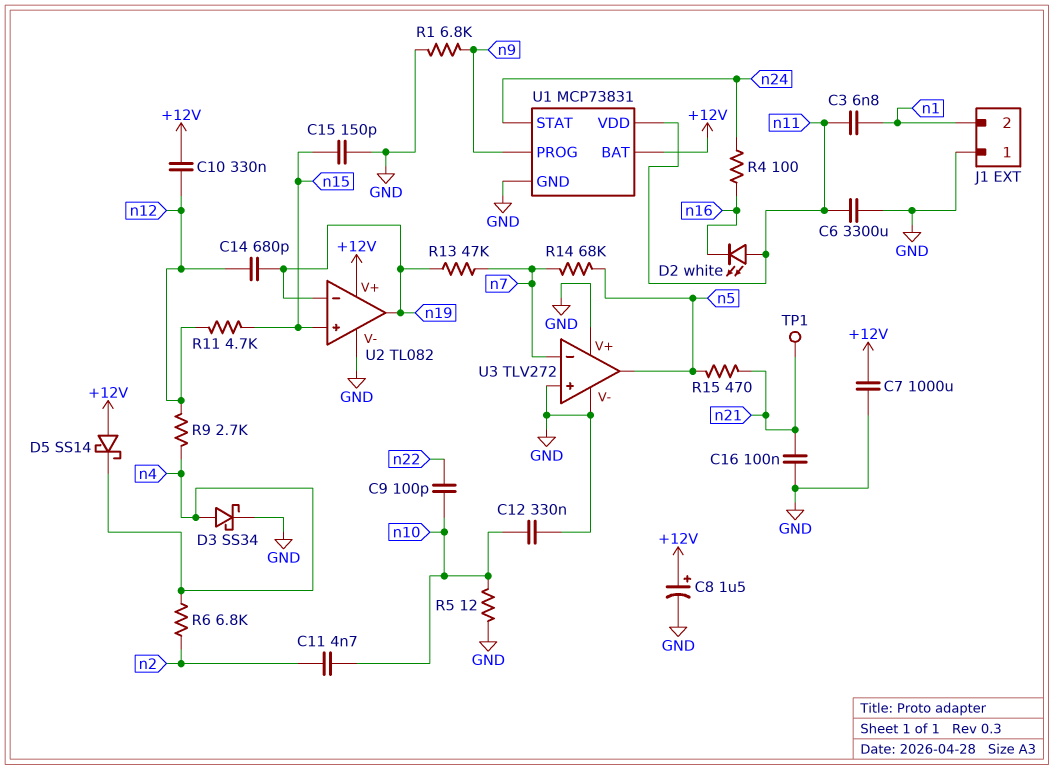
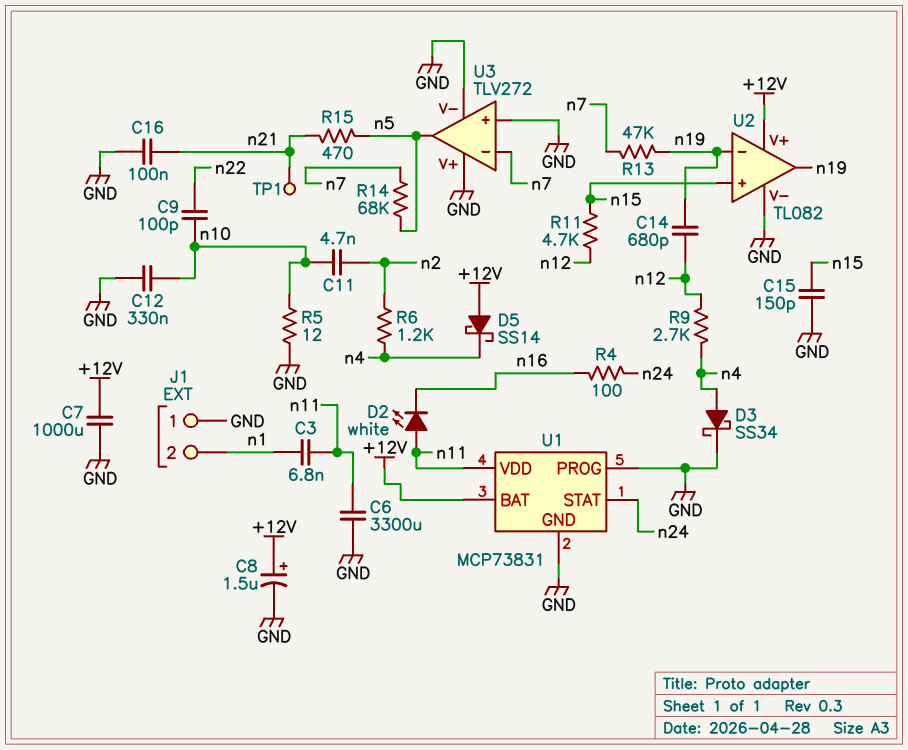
C10: 330nF (+12V, n12) -> none
R1: 6.8k (GND, n9) -> none
R6: 6.8k (n2, n4) -> 1.2k (n2, n4)
U1 pin PROG: n9 -> GND

